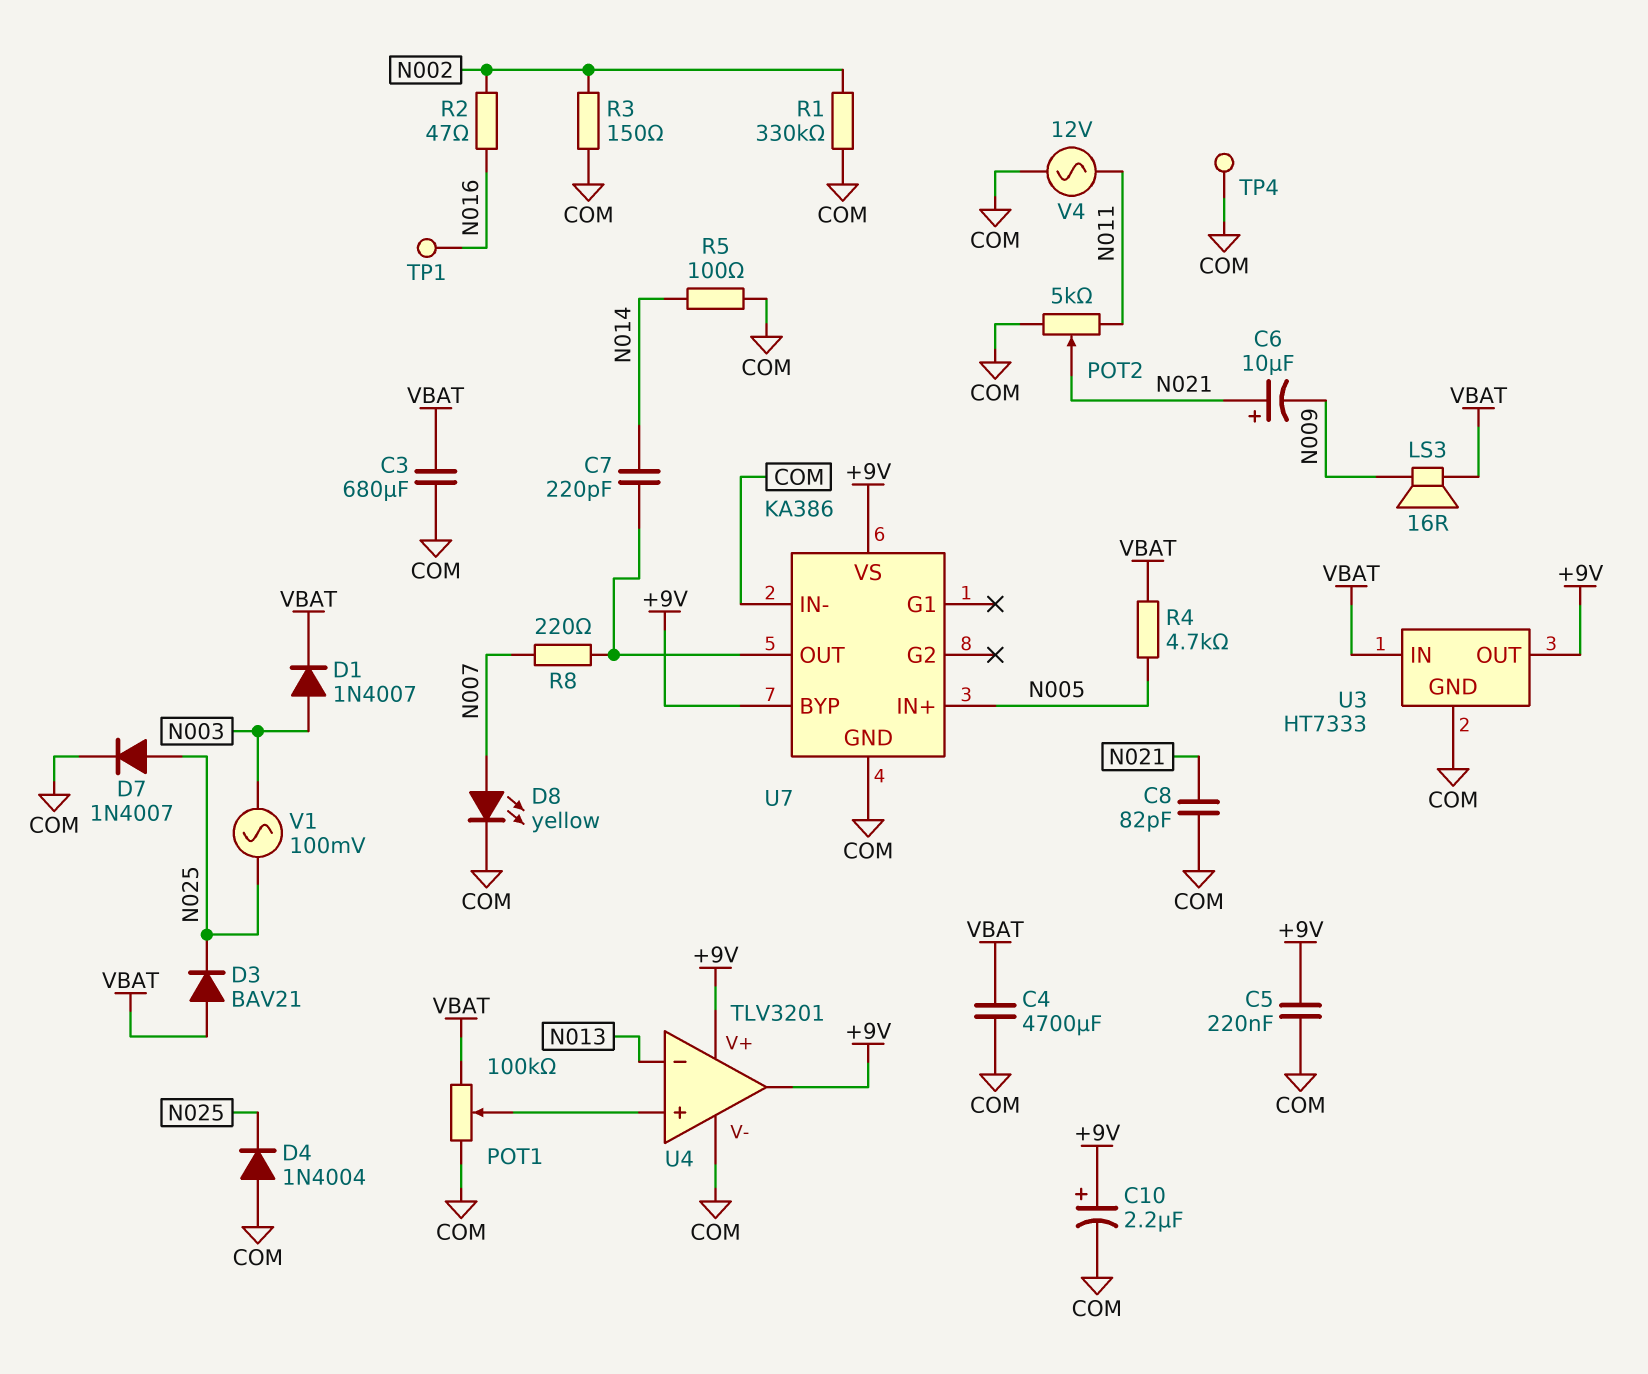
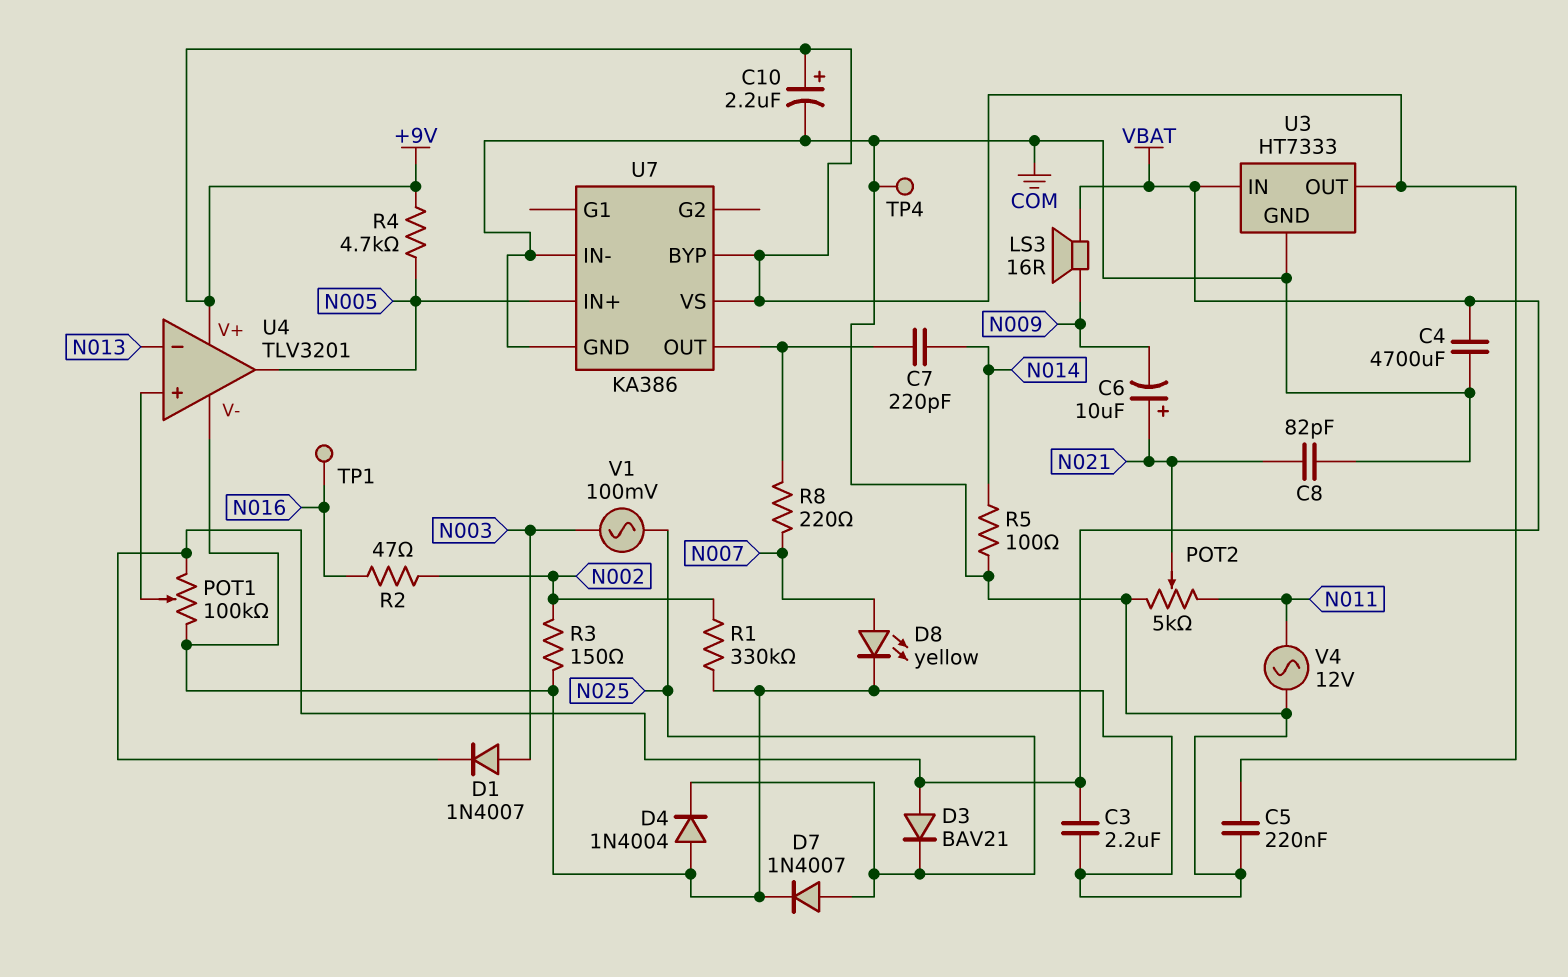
C3: 680uF (COM, VBAT) -> 2.2uF (COM, VBAT)
R4: 4.7k (N005, VBAT) -> 4.7k (+9V, N005)
U4 pin out: +9V -> N005

